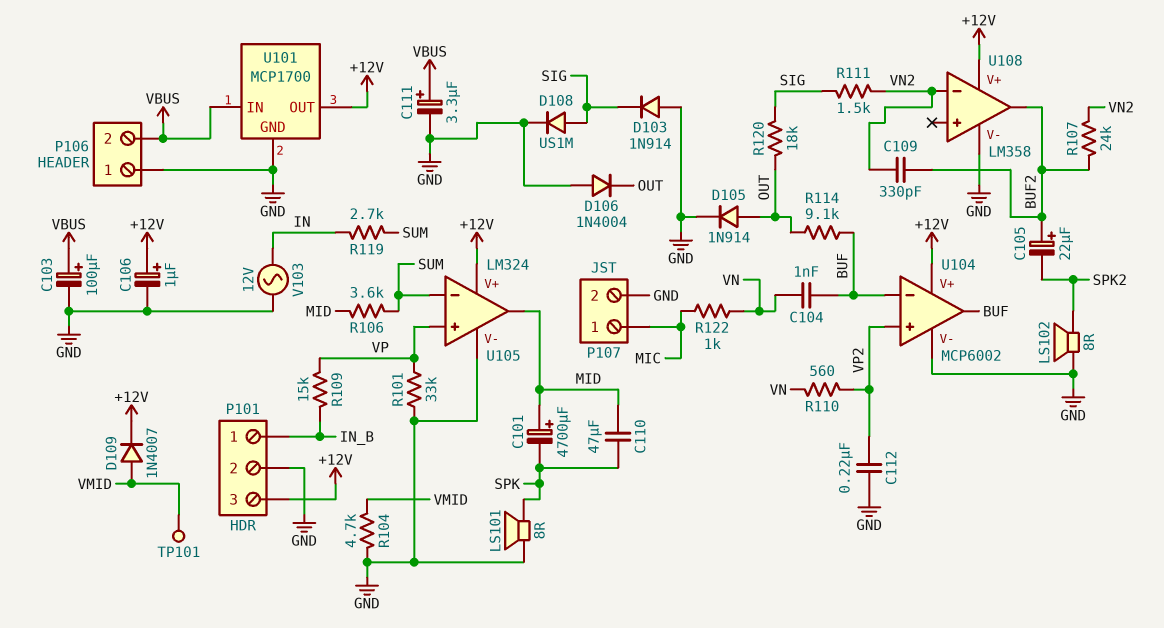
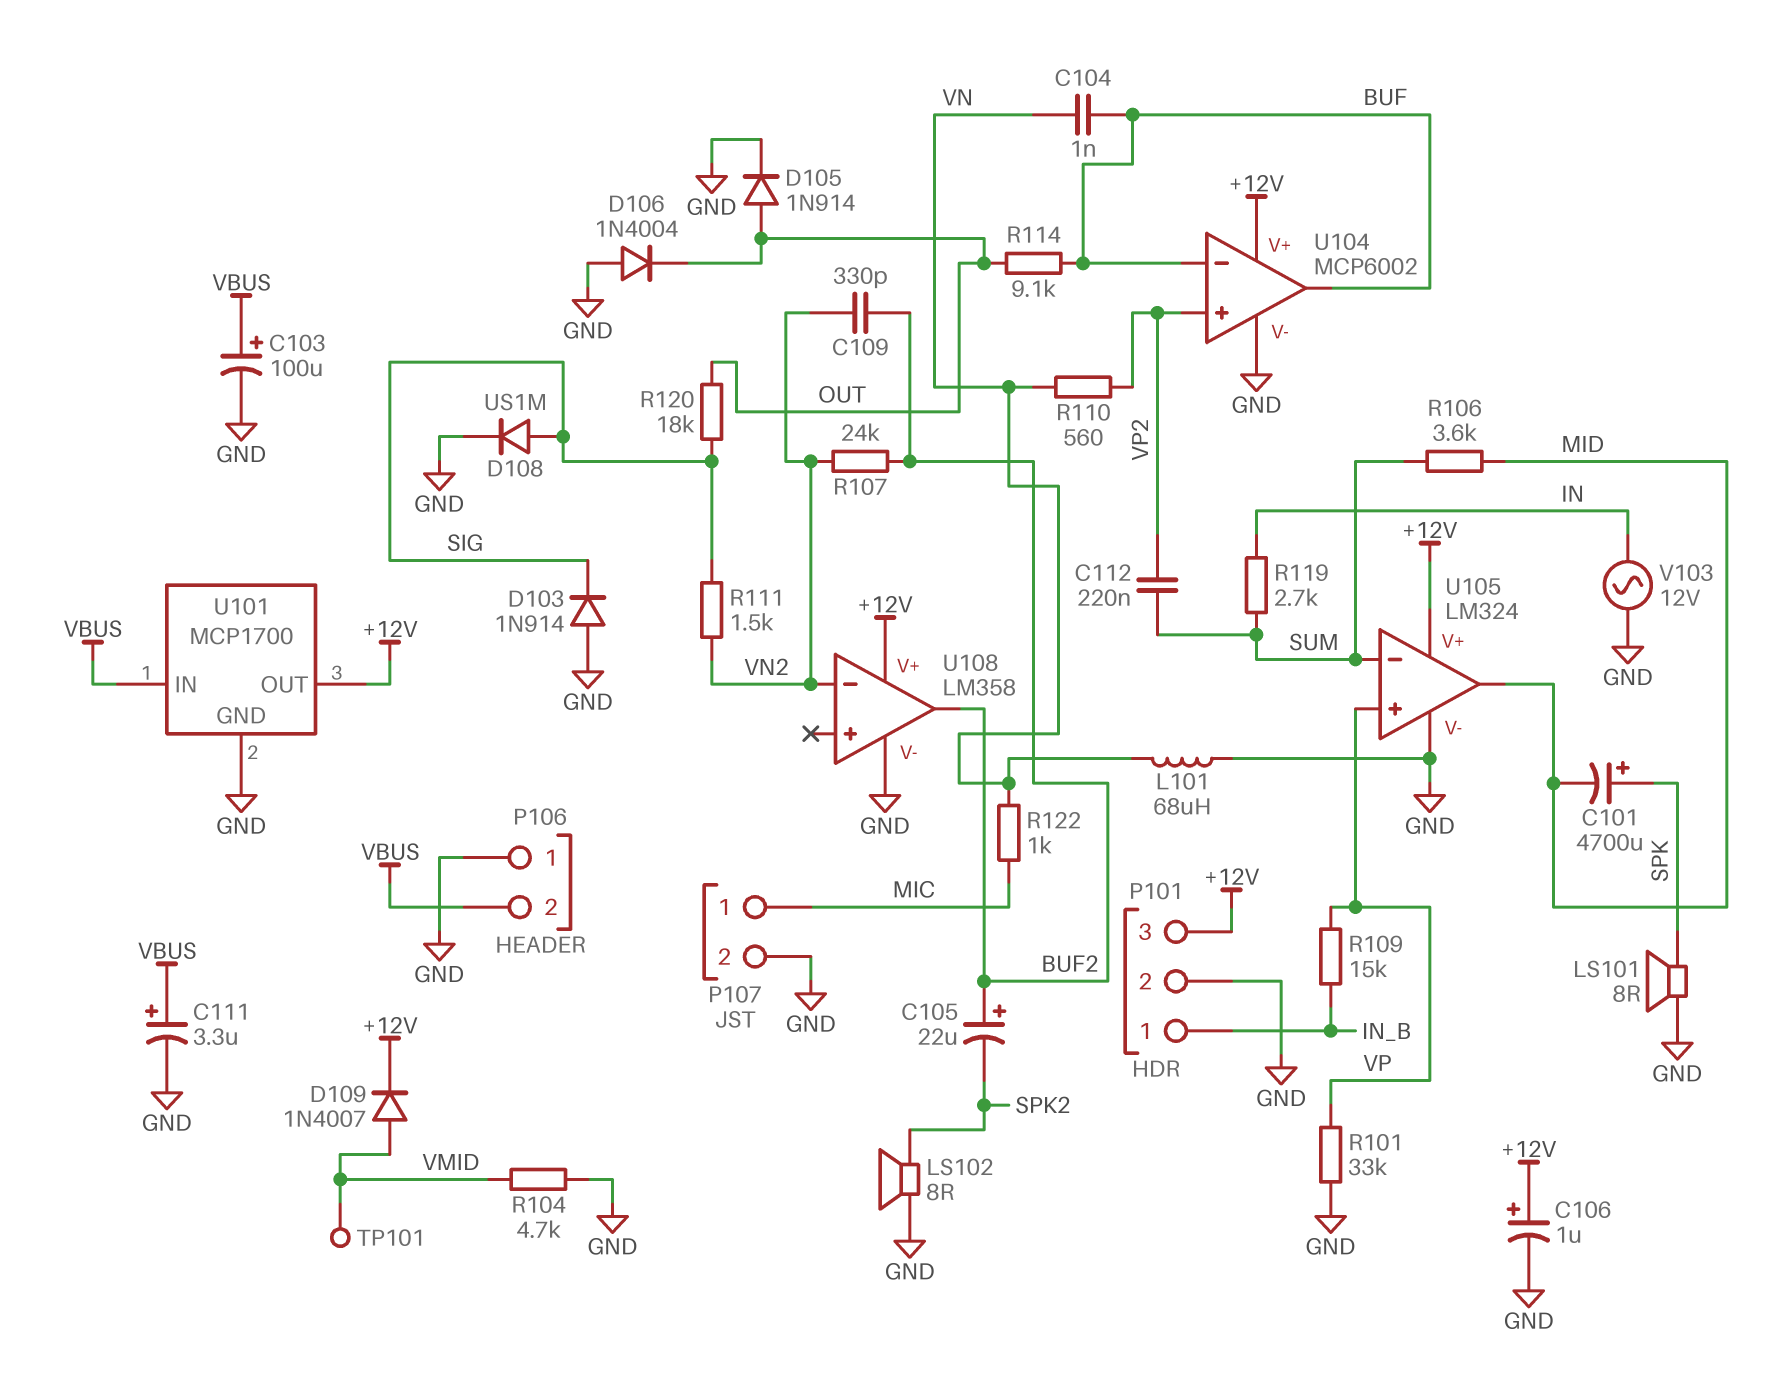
C101: 4700uF (plus MID, minus SPK) -> 4700uF (plus SPK, minus MID)
C110: 47uF (MID, SPK) -> none
C112: 220nF (GND, VP2) -> 220nF (SUM, VP2)
L101: none -> 68uH (GND, VN)

